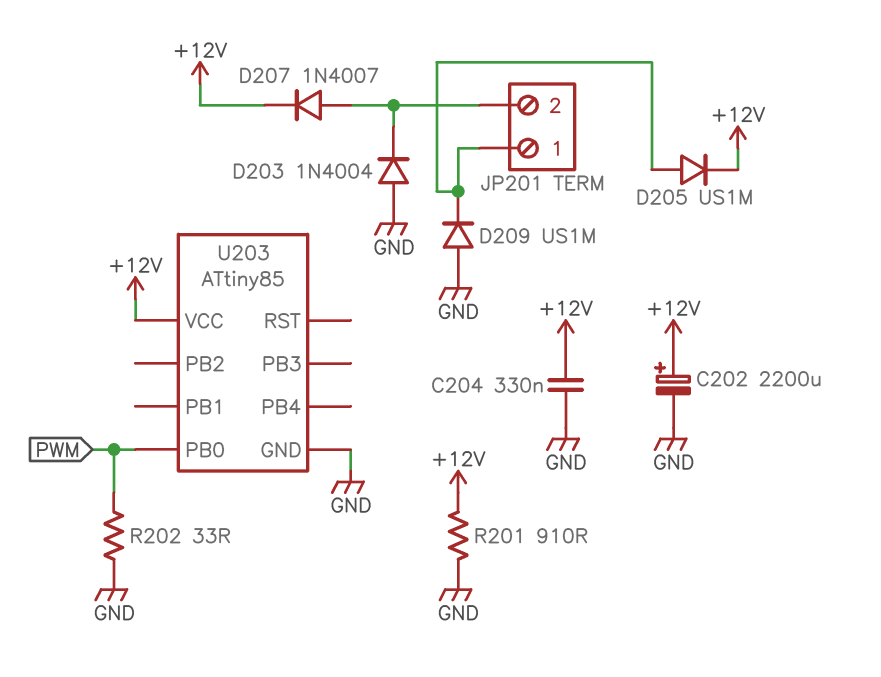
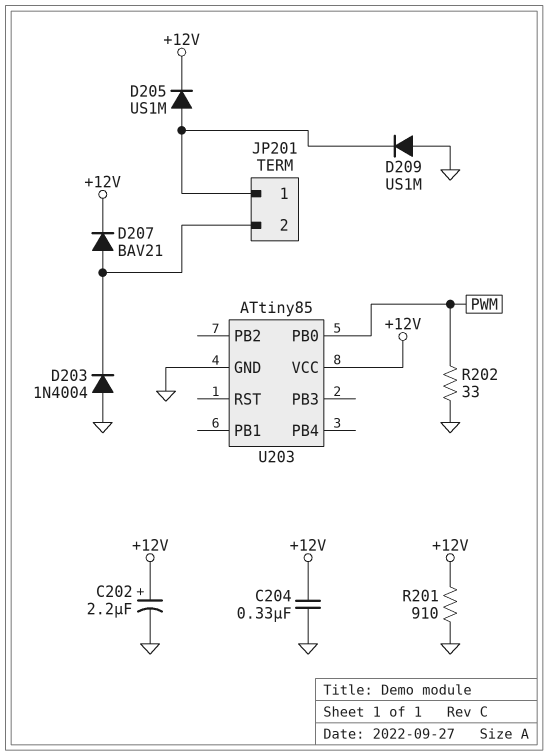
C202: 2200uF (plus +12V, minus GND) -> 2.2uF (plus +12V, minus GND)
D207: diode 1N4007 (A JP201/2, K +12V) -> diode BAV21 (A JP201/2, K +12V)

